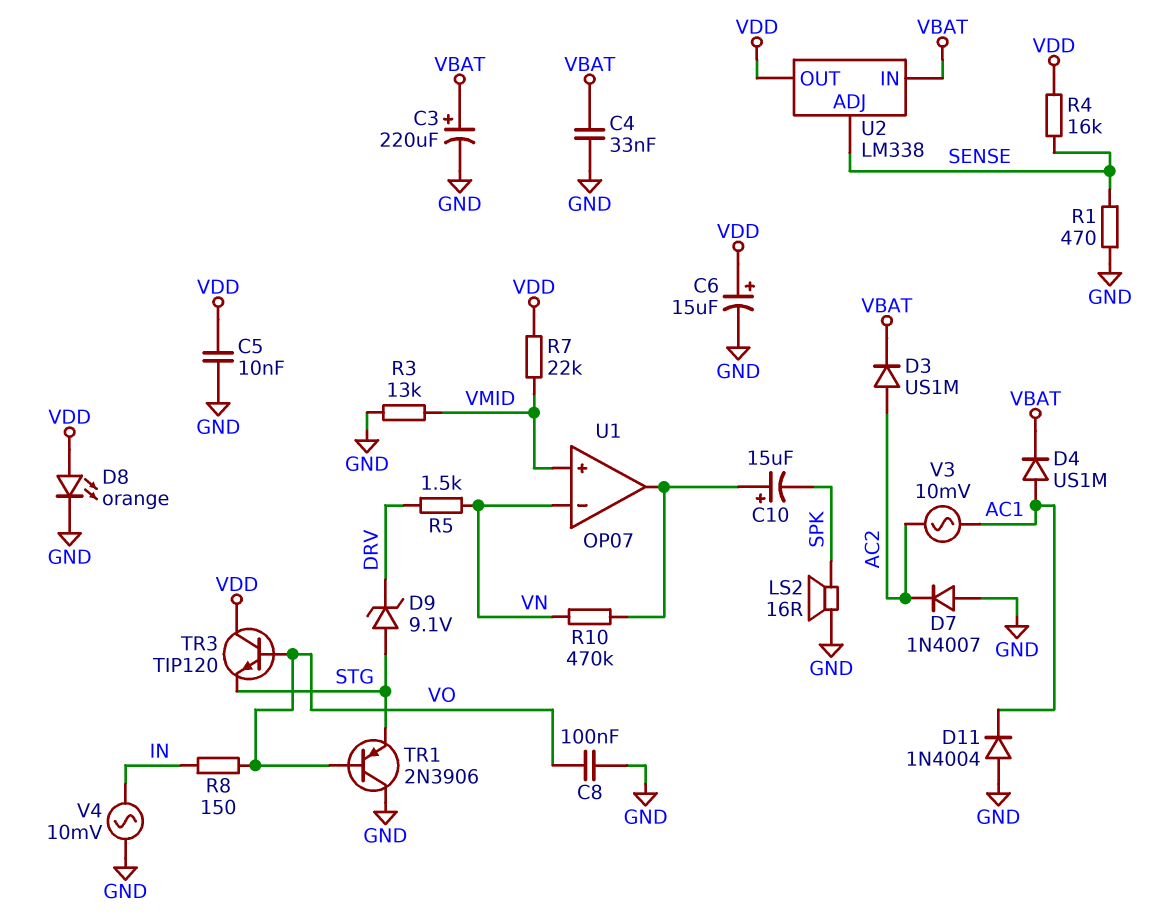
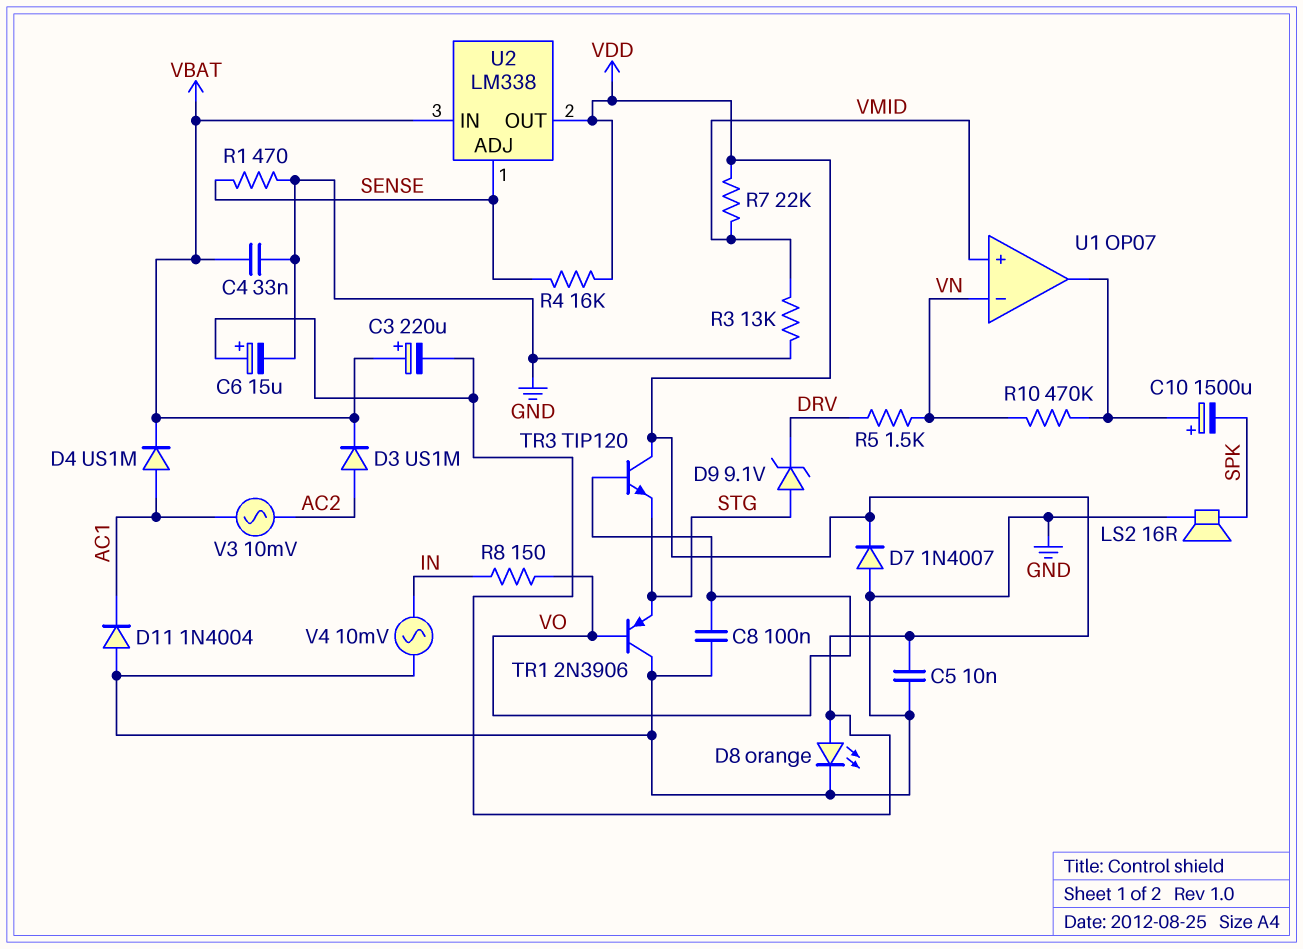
C3: 220uF (plus VBAT, minus GND) -> 220uF (plus VBAT, minus VDD)
C10: 15uF (plus U1/out, minus SPK) -> 1500uF (plus U1/out, minus SPK)
D7: diode 1N4007 (A GND, K AC2) -> diode 1N4007 (A GND, K VDD)

